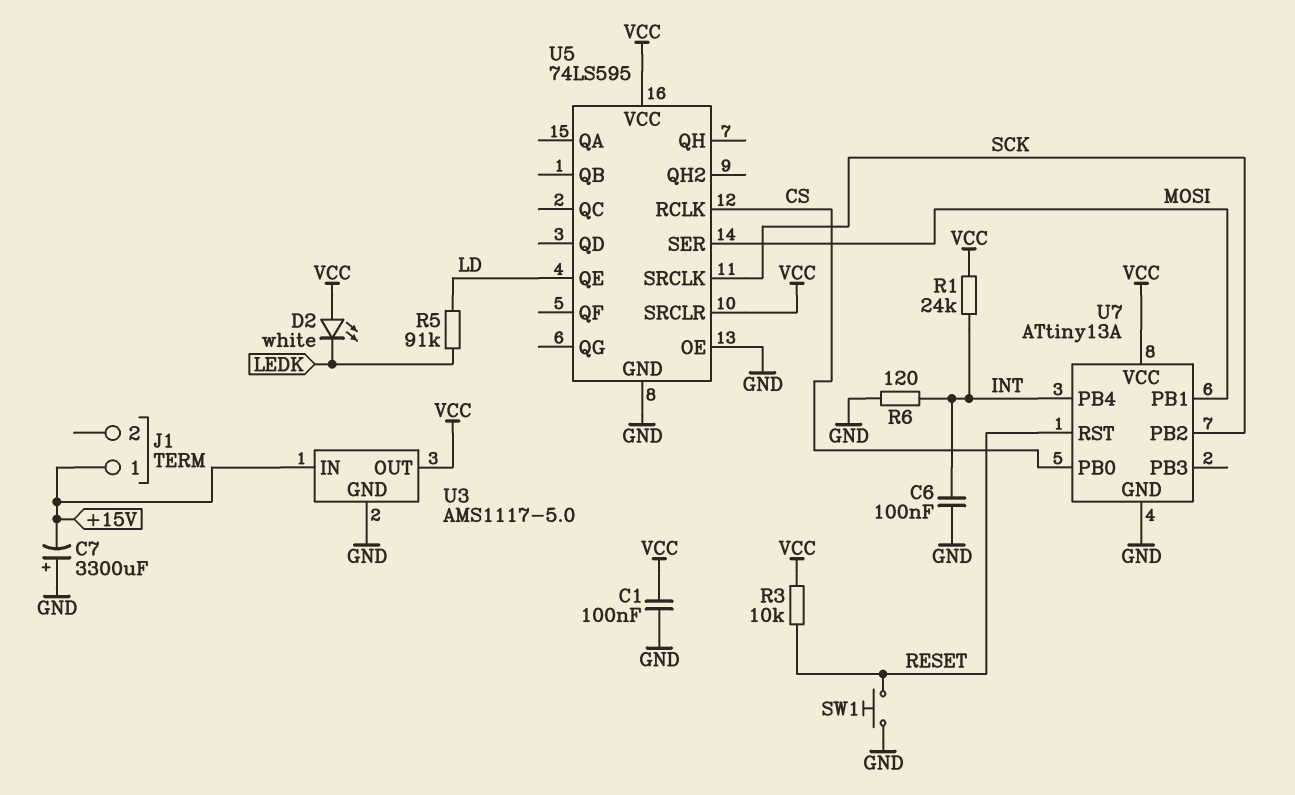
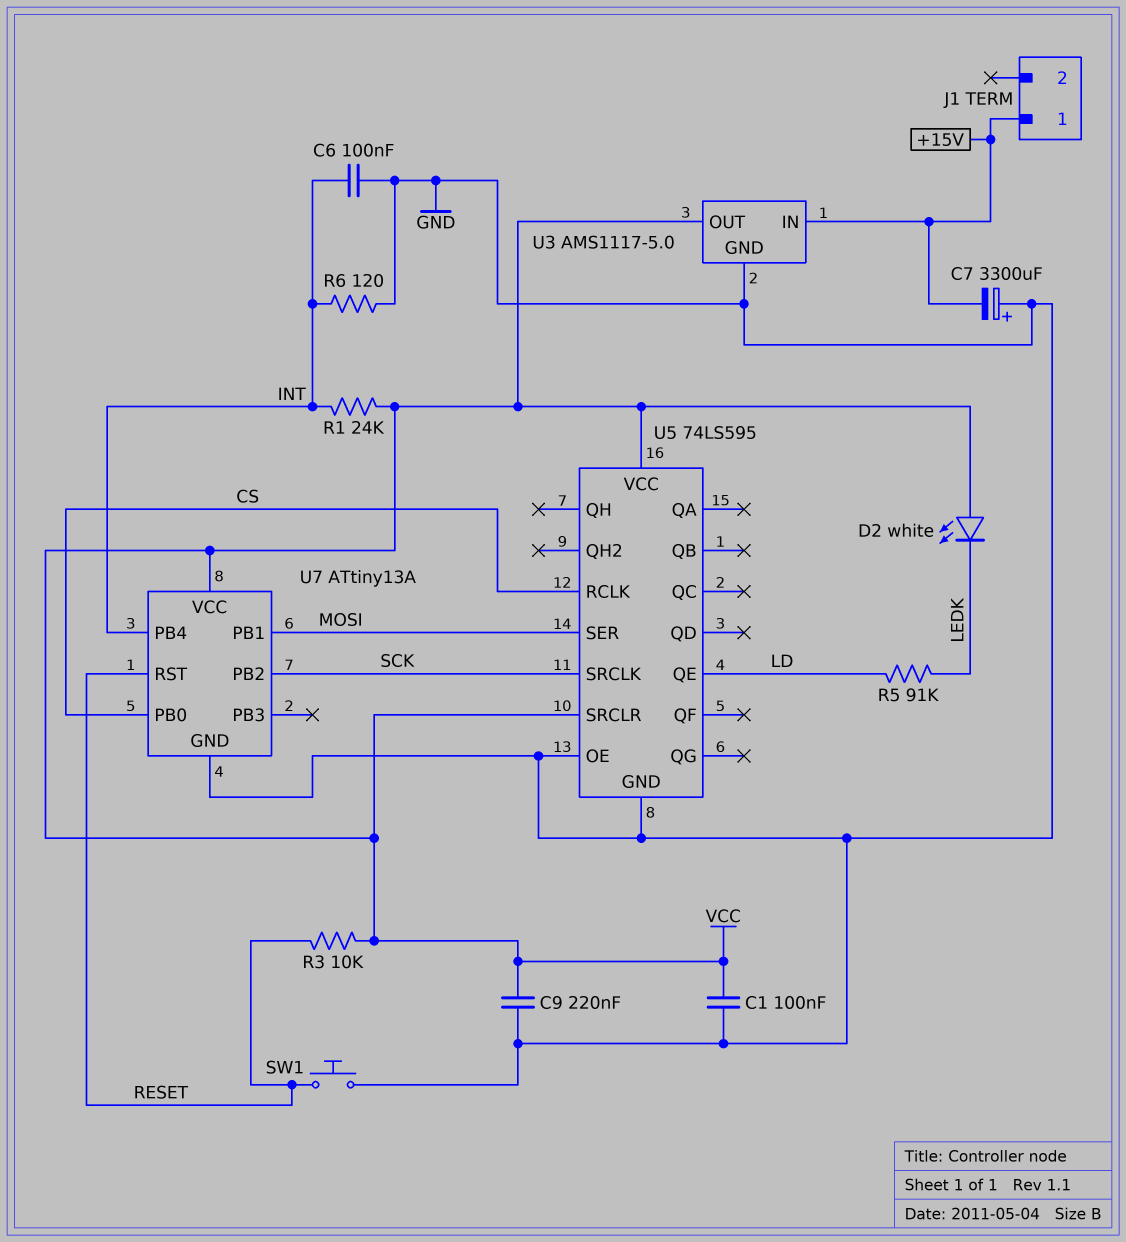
C9: none -> 220nF (GND, VCC)

